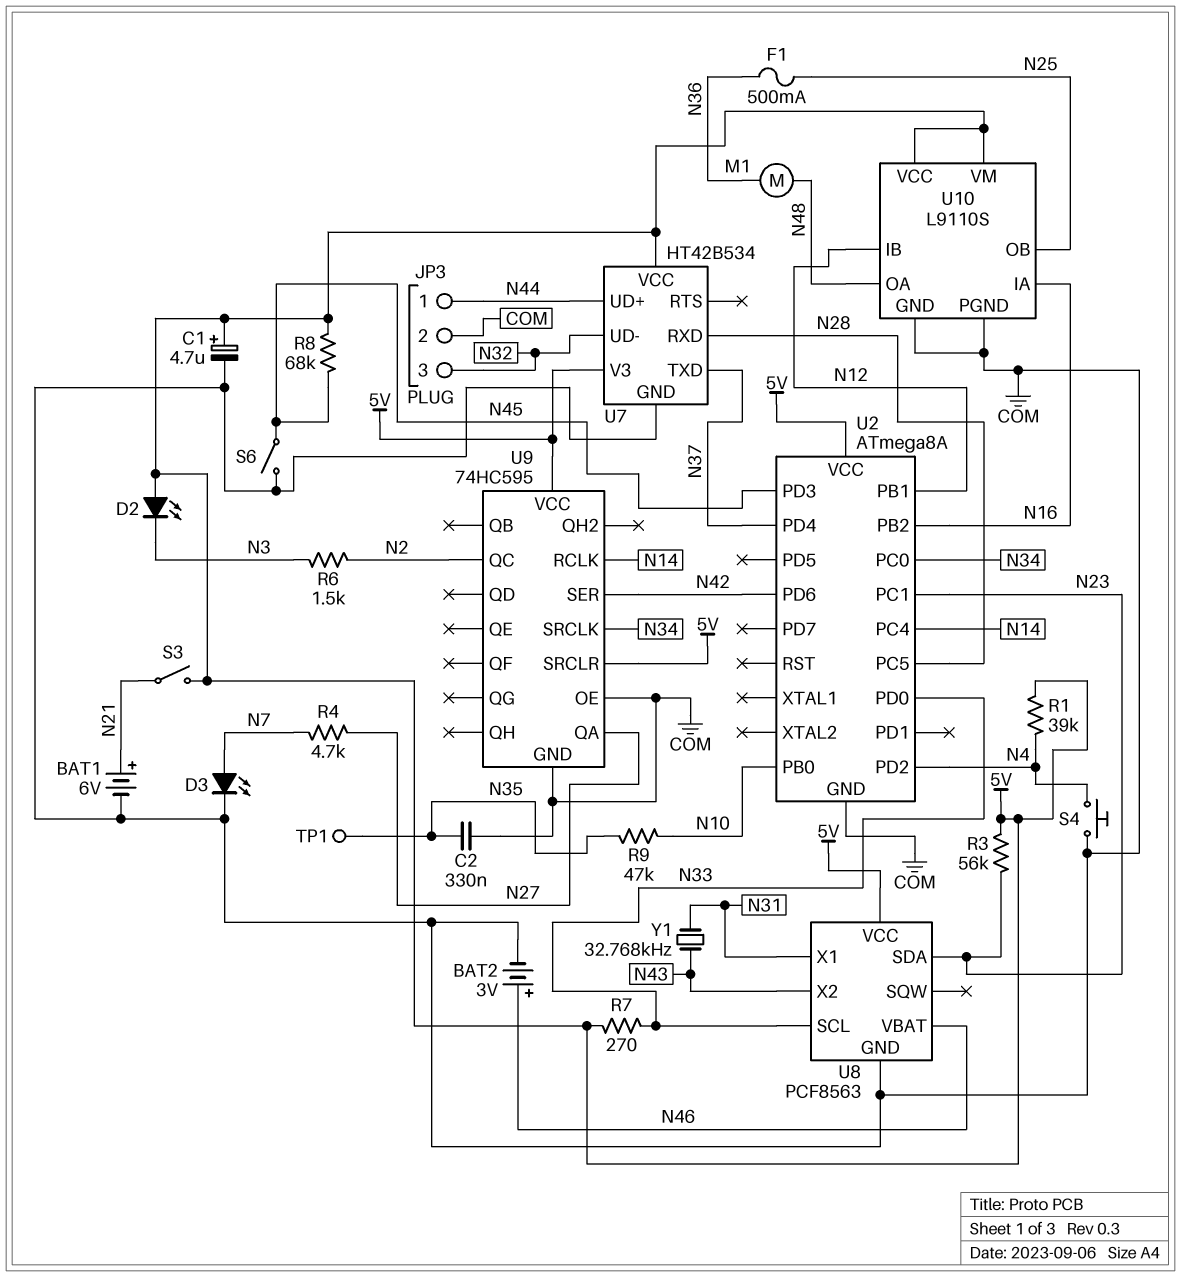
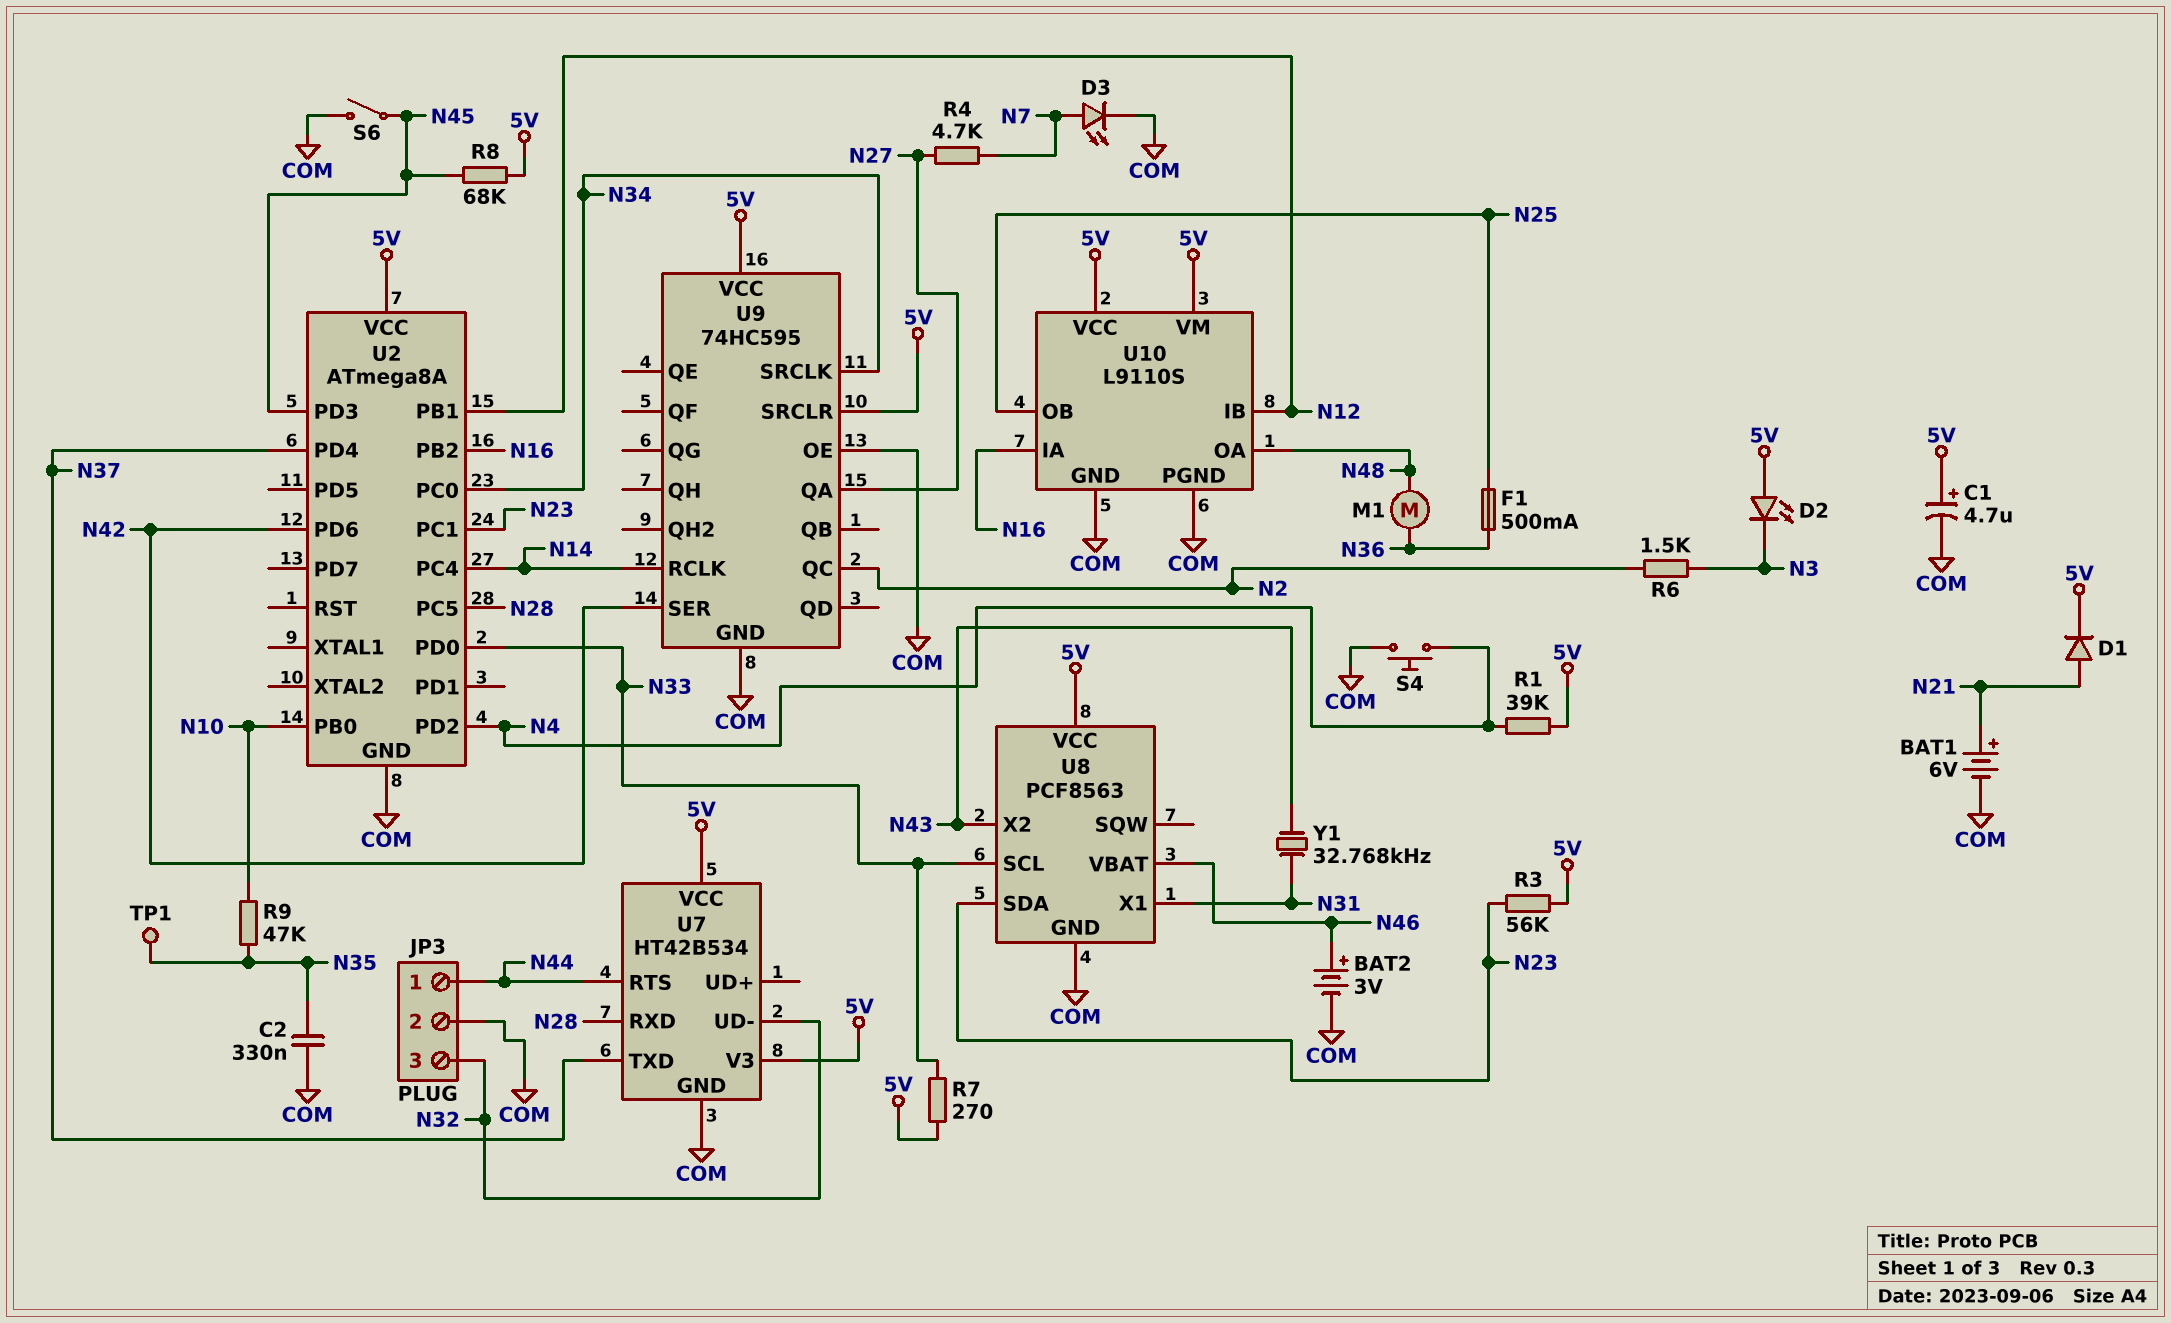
D1: none -> diode (A N21, K 5V)
S3: switch (5V, N21) -> none
U7 pin RTS: none -> N44
U7 pin UD+: N44 -> none

